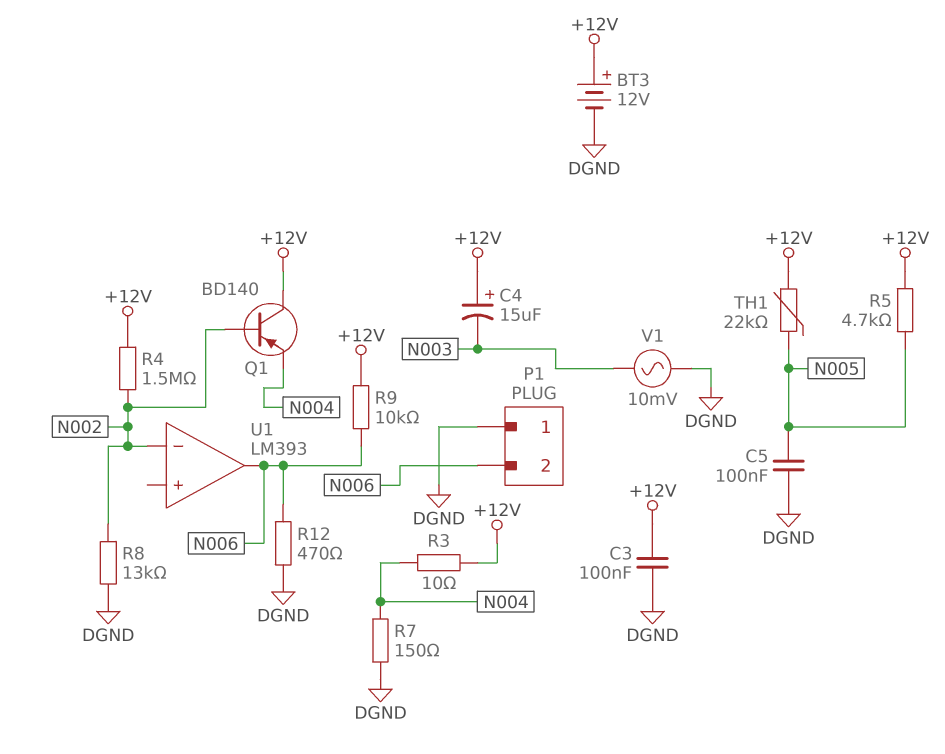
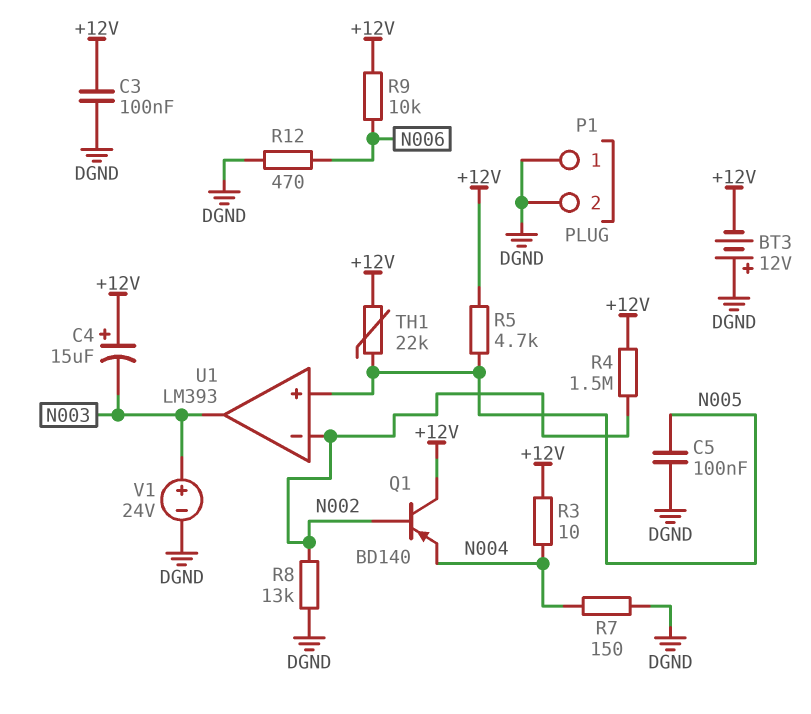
BT3: 12V (plus +12V, minus DGND) -> 12V (plus DGND, minus +12V)
P1 pin 2: N006 -> DGND
U1 pin in+: none -> N005
U1 pin out: N006 -> N003
V1: AC 10mV (DGND, N003) -> 24V (plus N003, minus DGND)

